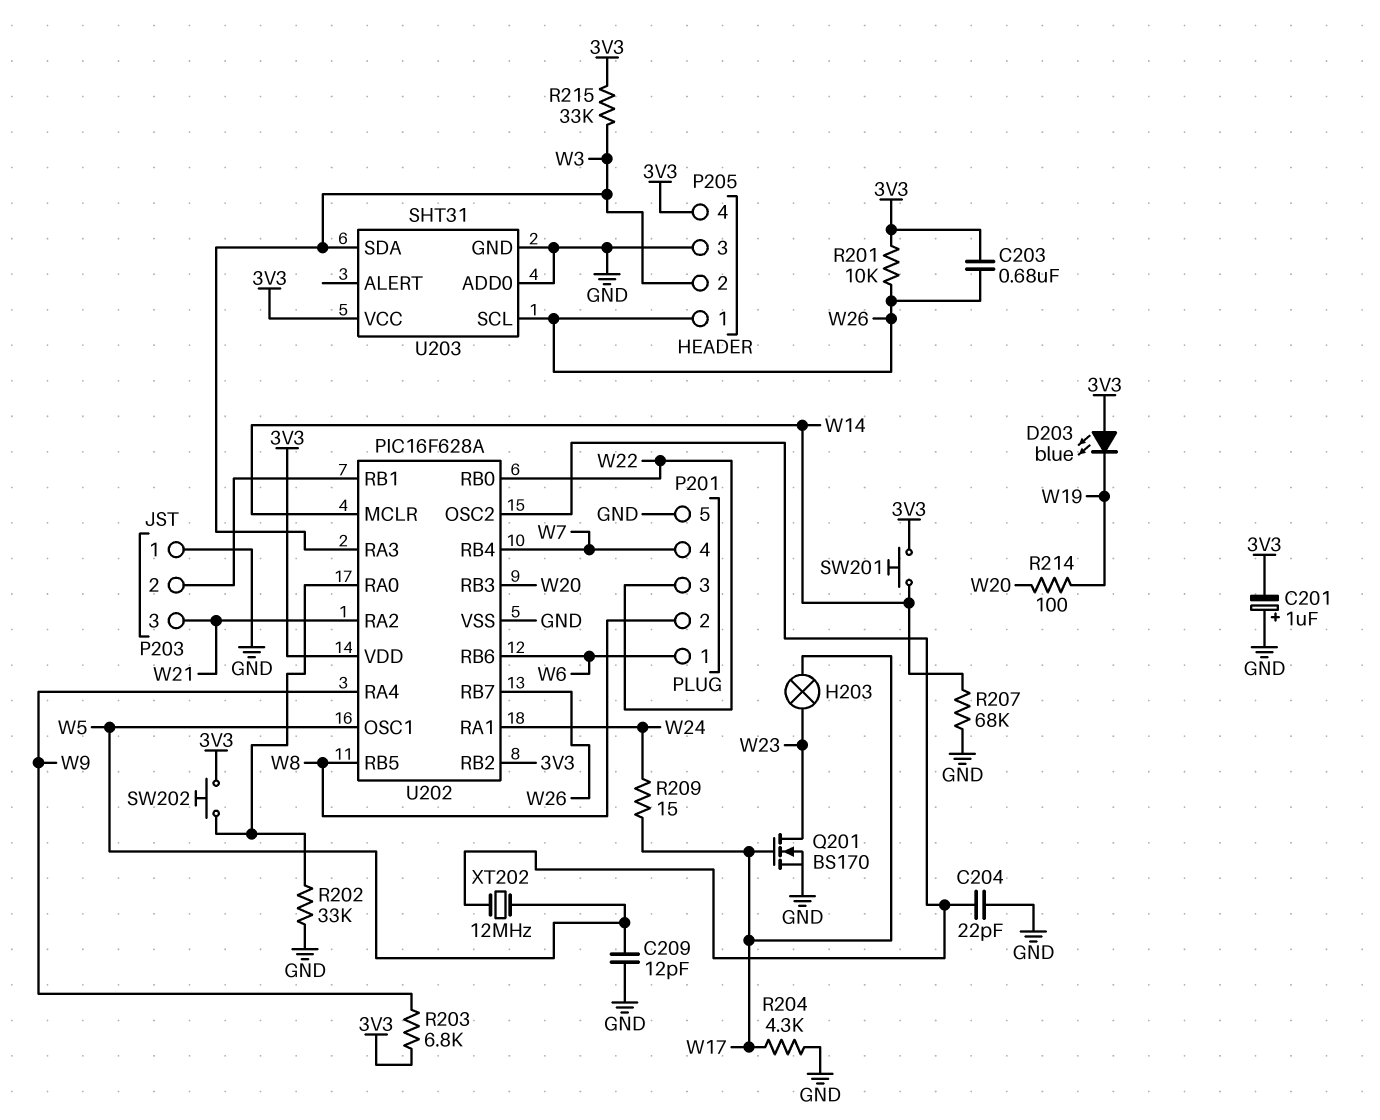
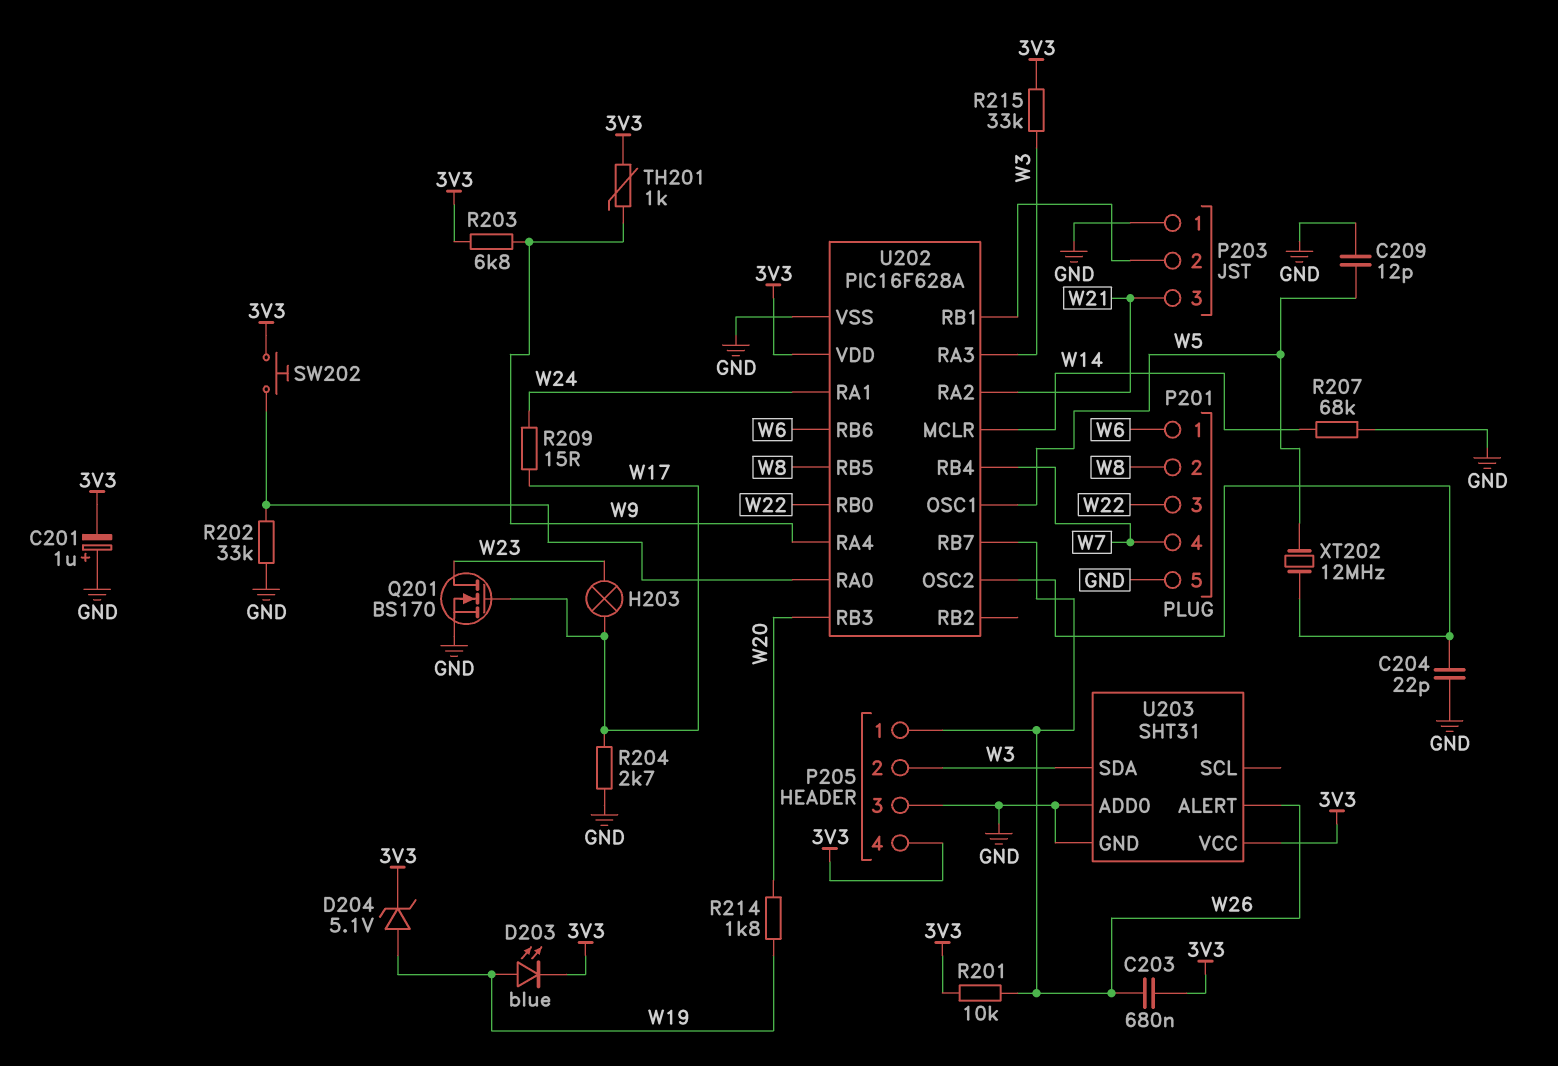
D203: LED blue (A 3V3, K W19) -> LED blue (A W19, K 3V3)
D204: none -> zener 5.1V (A W19, K 3V3)
R204: 4.3k (GND, W17) -> 2.7k (GND, W17)
R214: 100 (W19, W20) -> 1.8k (W19, W20)
SW201: button (3V3, W14) -> none
TH201: none -> 1k (3V3, W9)
U202 pin RB2: 3V3 -> none
U203 pin ALERT: none -> W26
U203 pin SCL: W26 -> none

